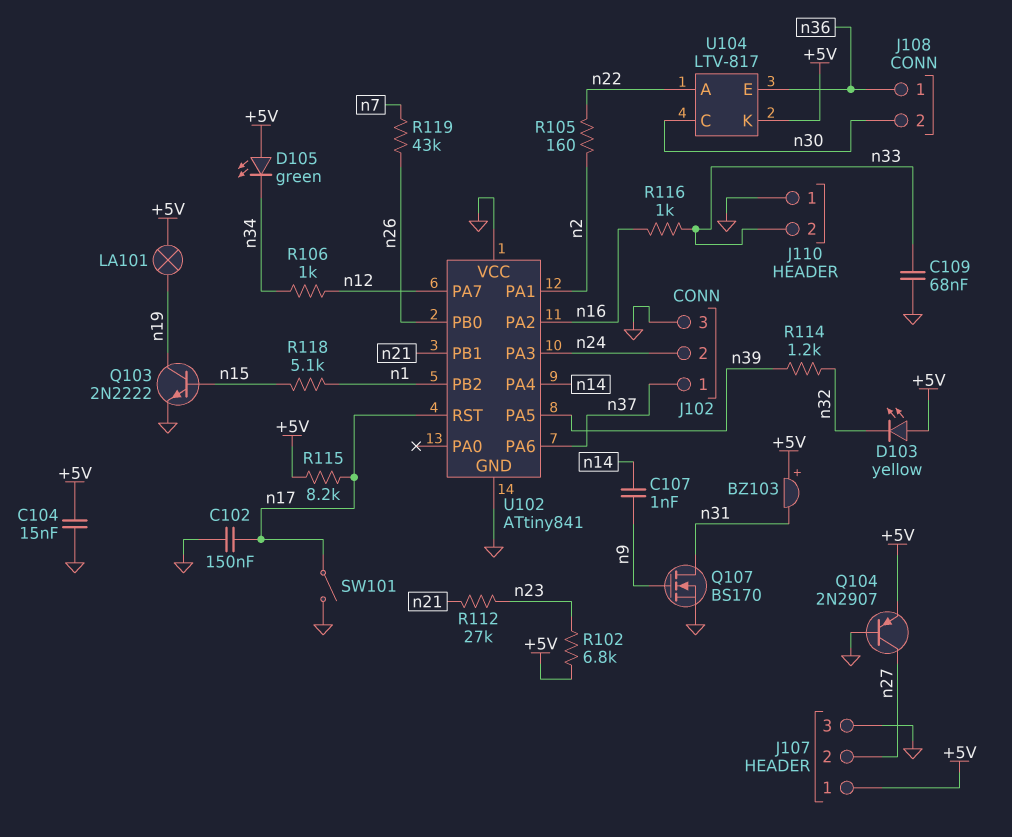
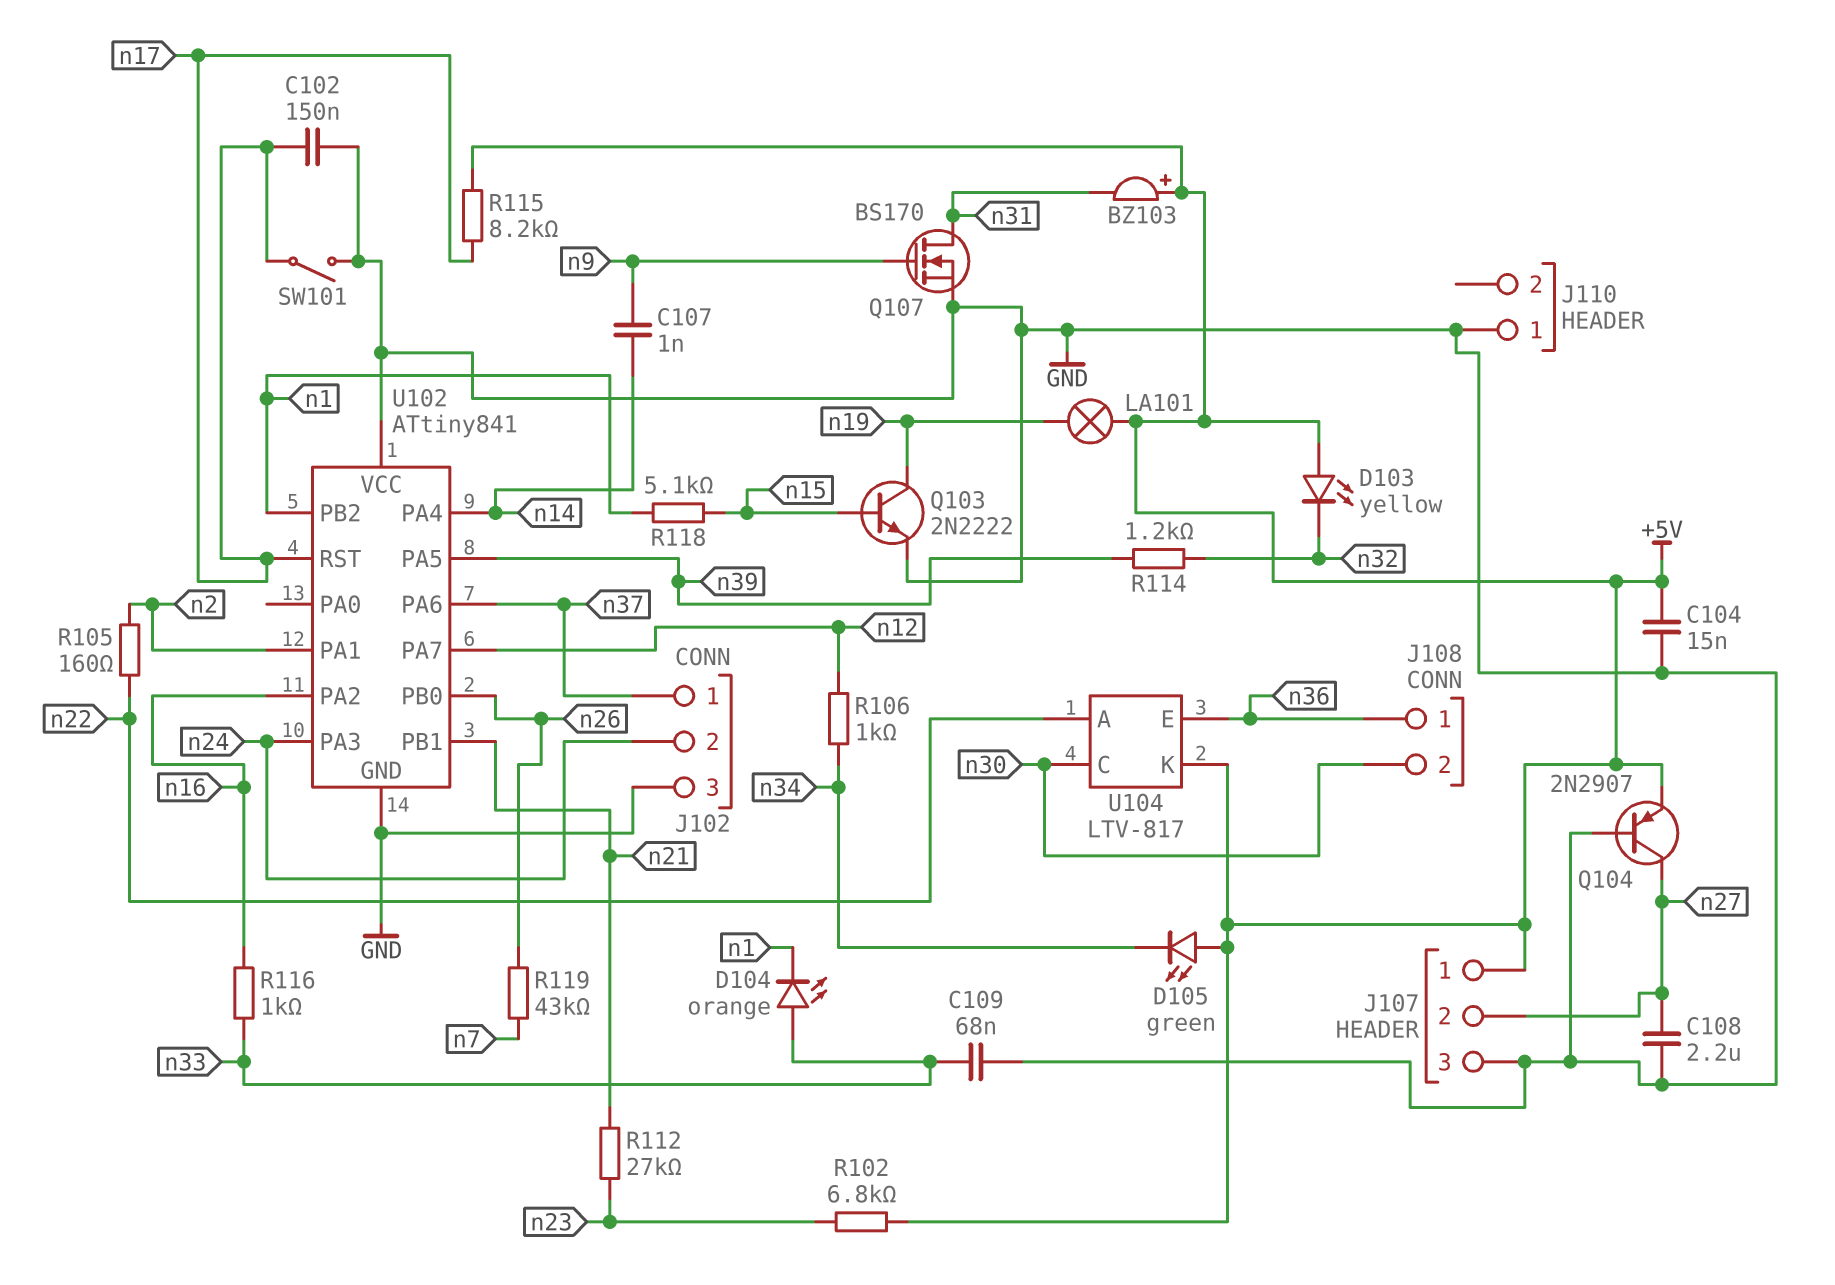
C108: none -> 2.2uF (GND, n27)
D104: none -> LED orange (A n33, K n1)
J110 pin 2: n33 -> none

